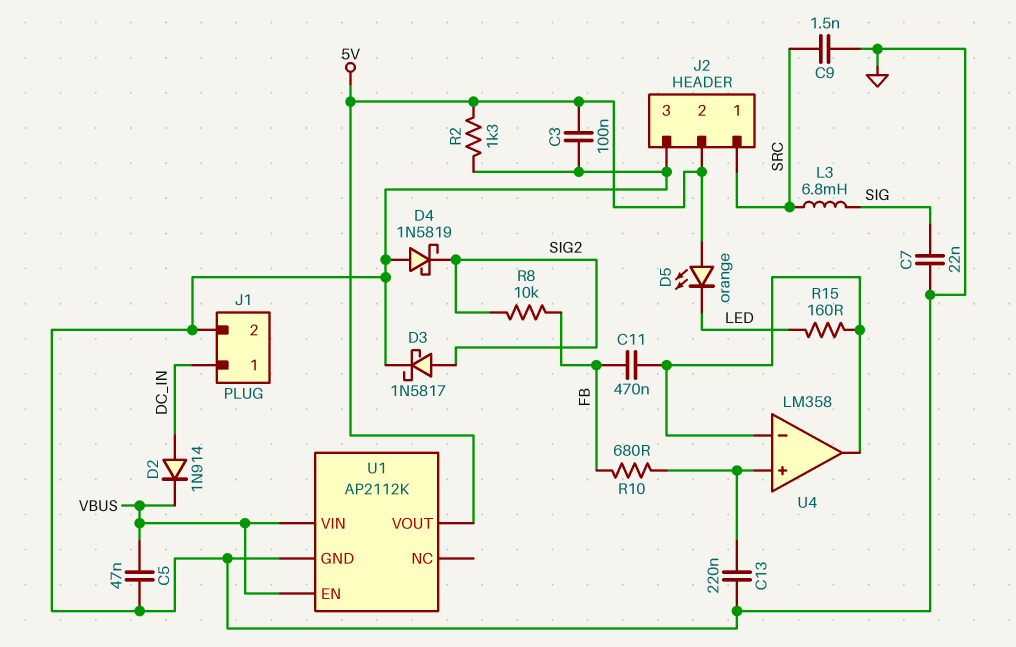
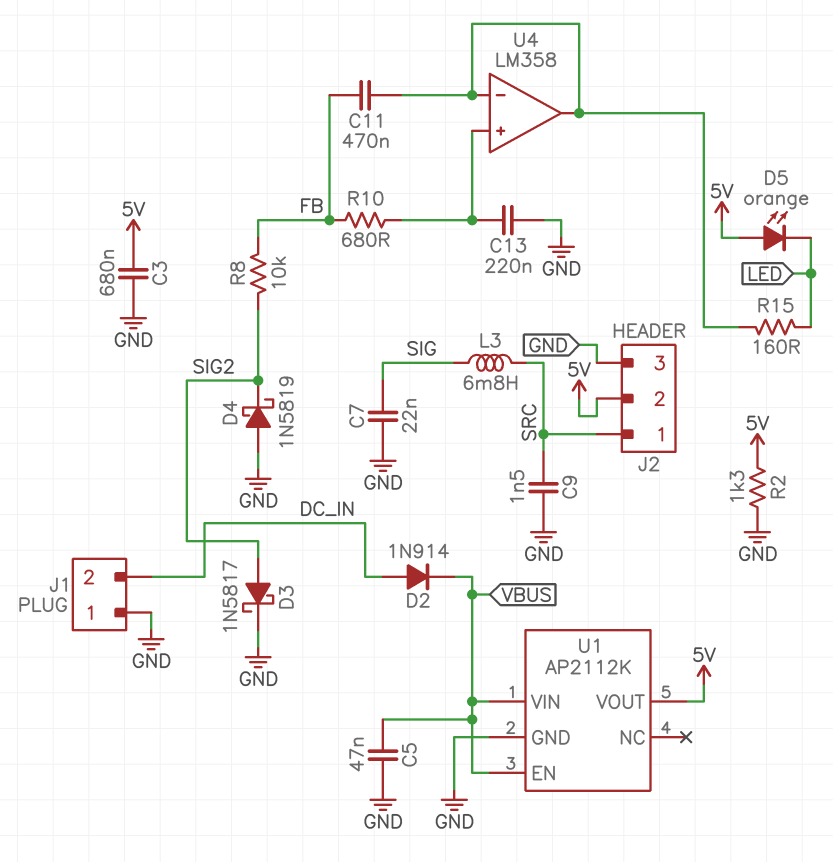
C3: 100nF (5V, GND) -> 680nF (5V, GND)
J1 pin 1: DC_IN -> GND
J1 pin 2: GND -> DC_IN

